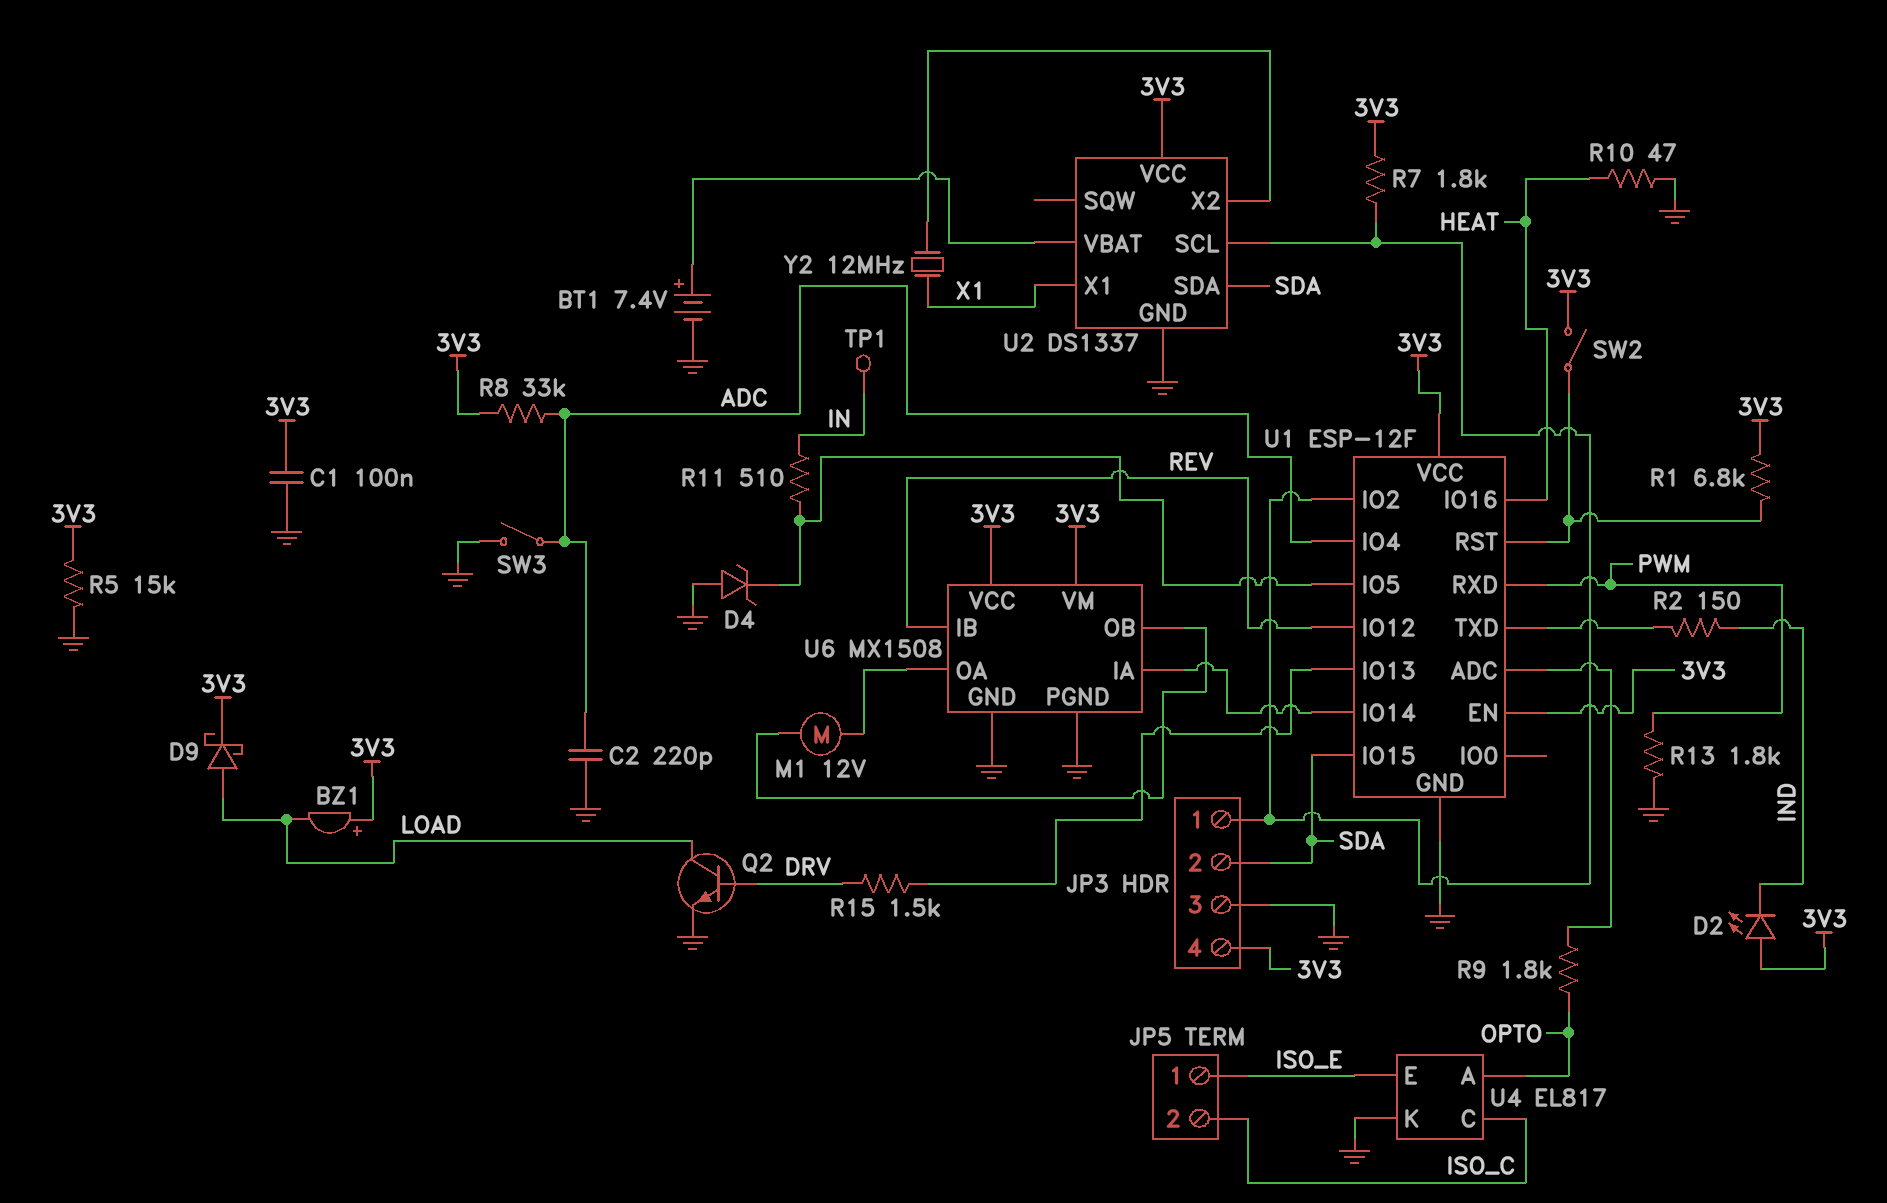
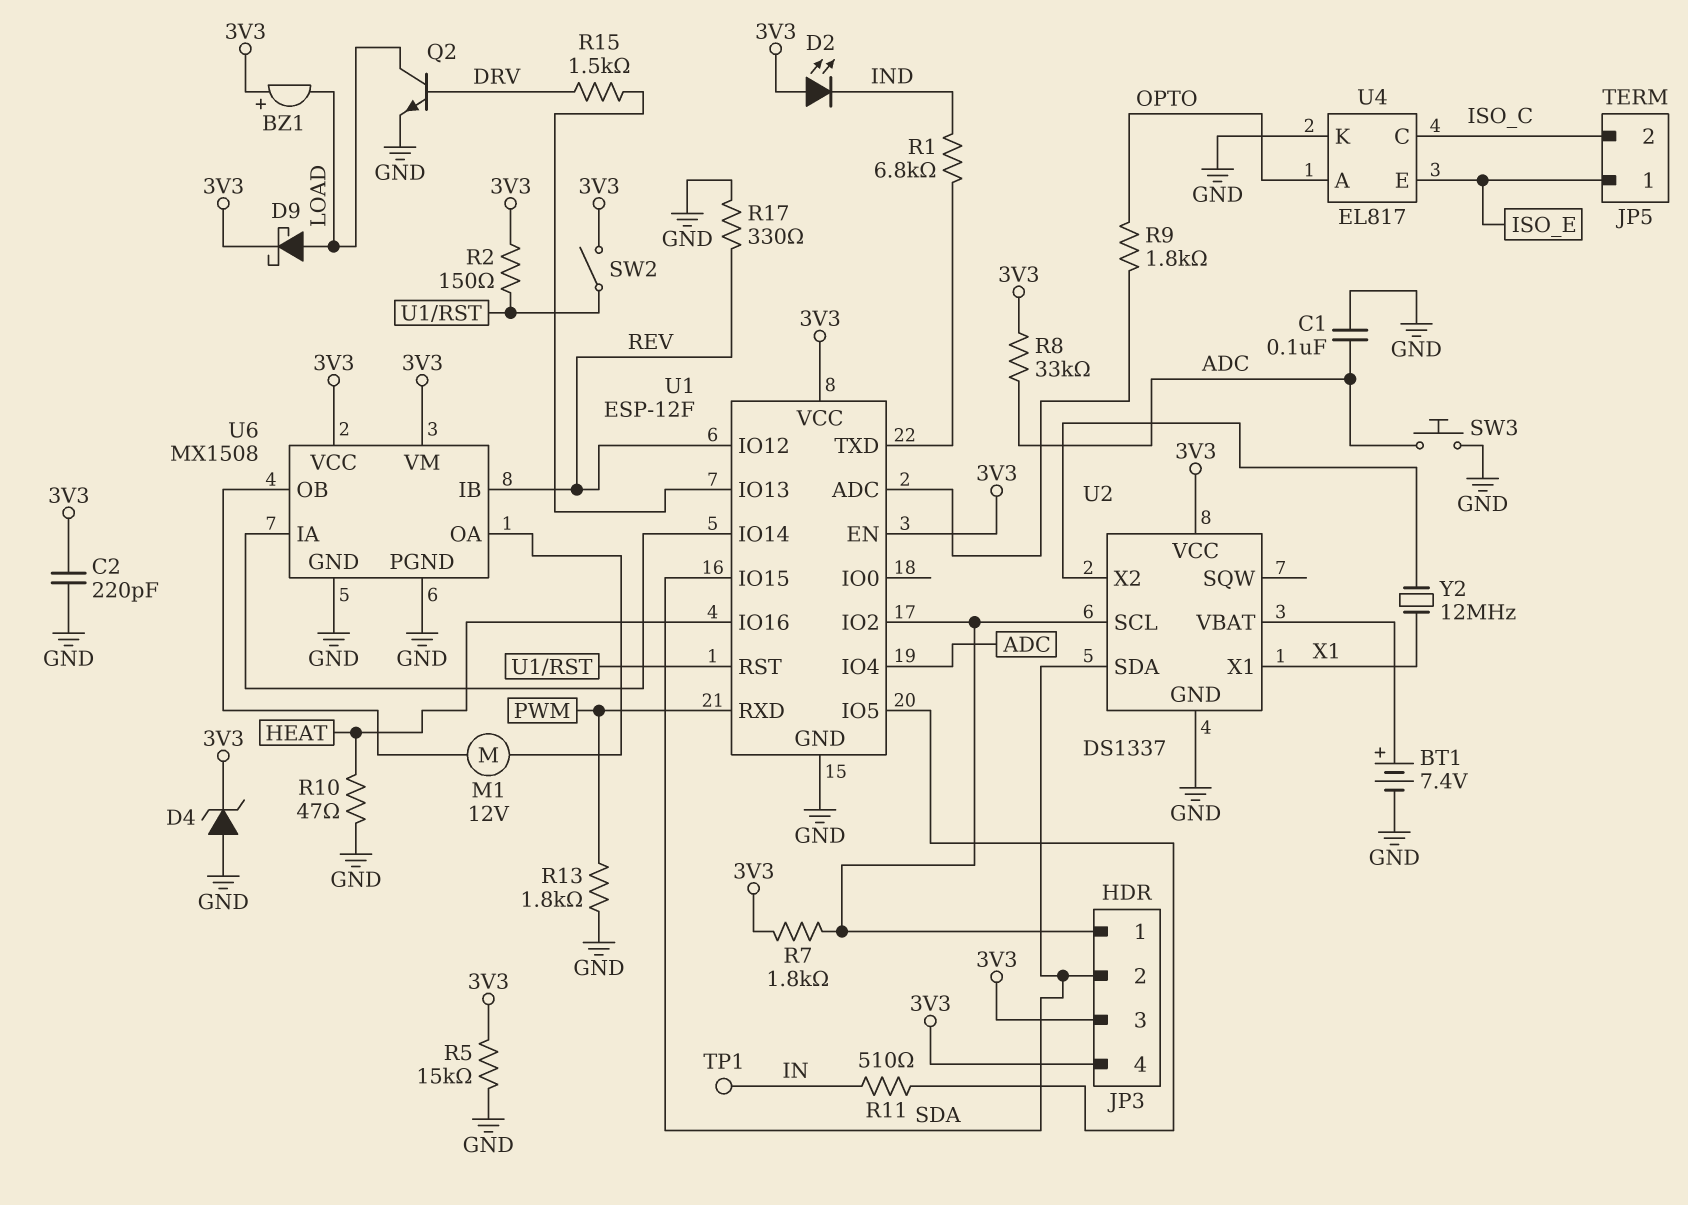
C1: 100nF (3V3, GND) -> 100nF (ADC, GND)
C2: 220pF (ADC, GND) -> 220pF (3V3, GND)
D4: zener (A GND, K U1/IO5) -> zener (A GND, K 3V3)
JP3 pin 3: GND -> 3V3
R1: 6.8k (3V3, U1/RST) -> 6.8k (IND, U1/TXD)
R2: 150 (IND, U1/TXD) -> 150 (3V3, U1/RST)
R17: none -> 330 (GND, REV)
SW3: switch (ADC, GND) -> button (ADC, GND)

